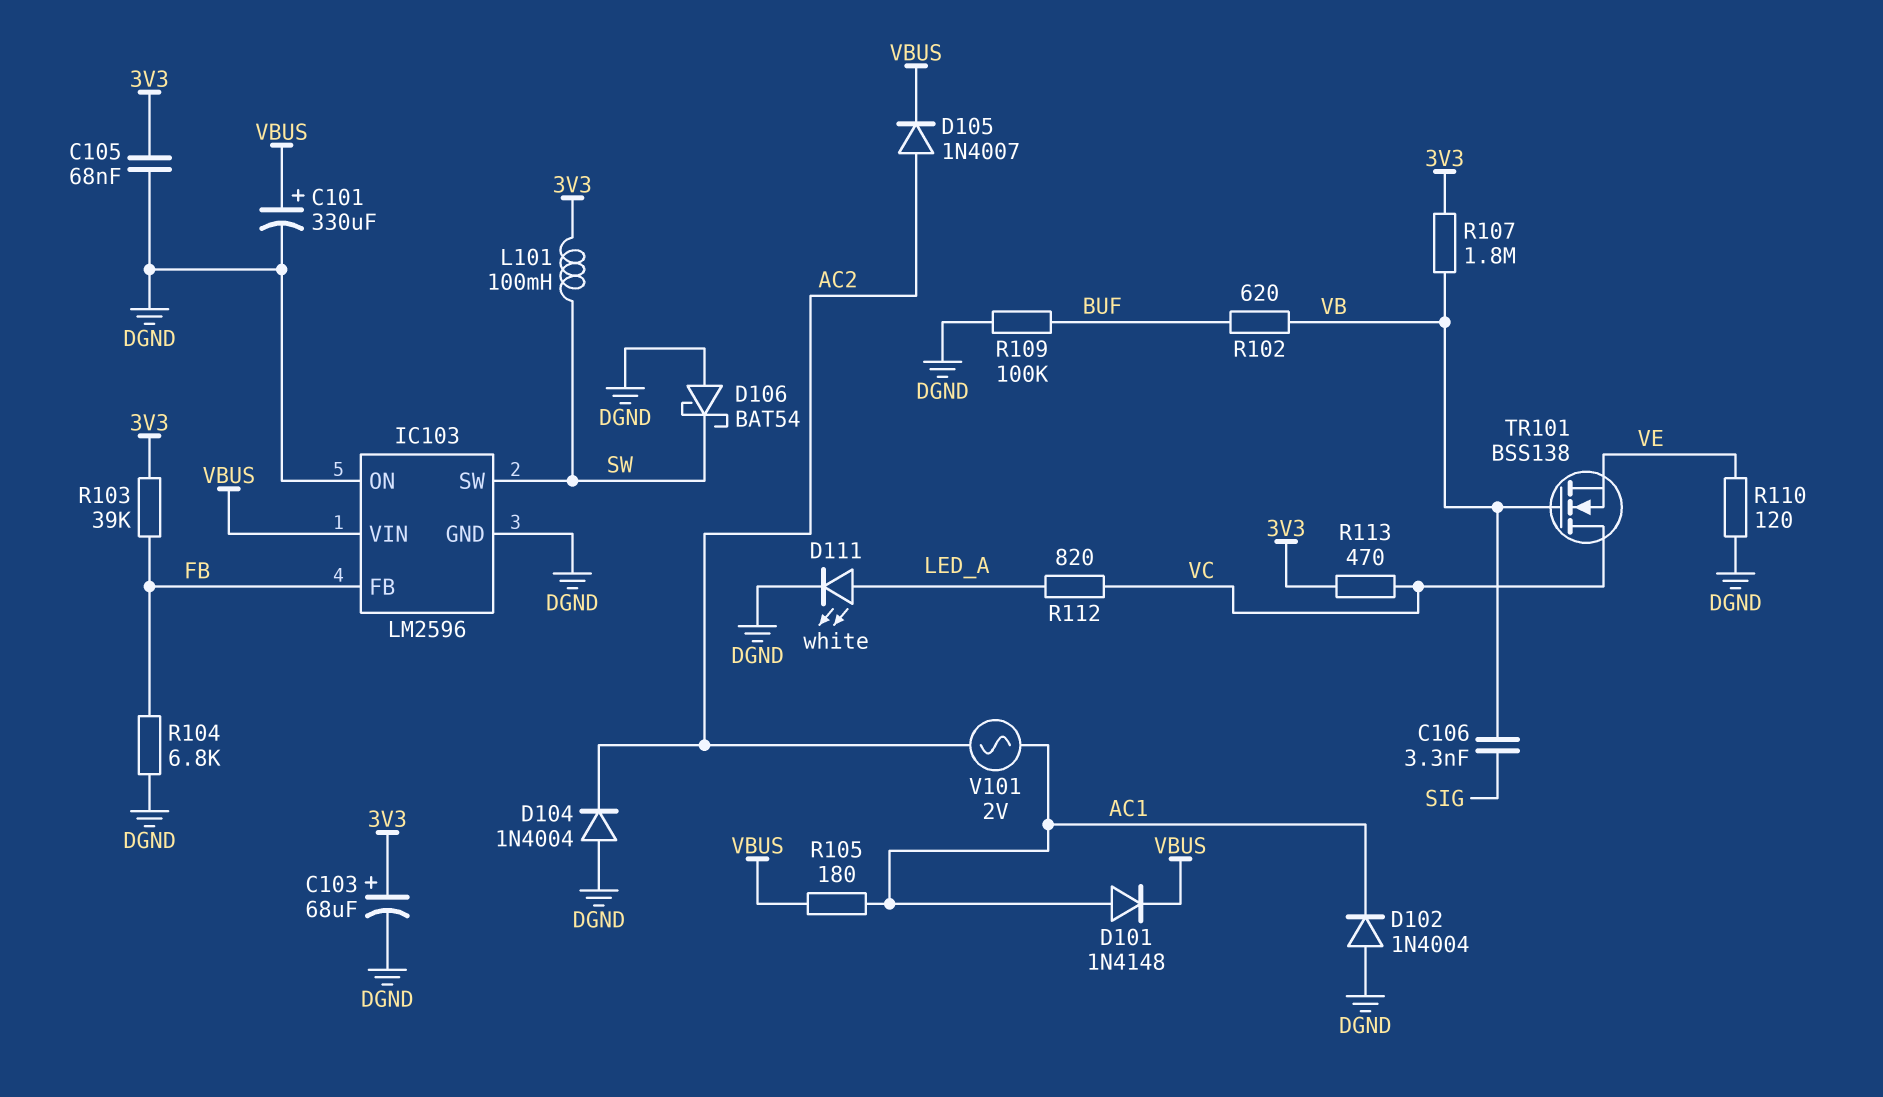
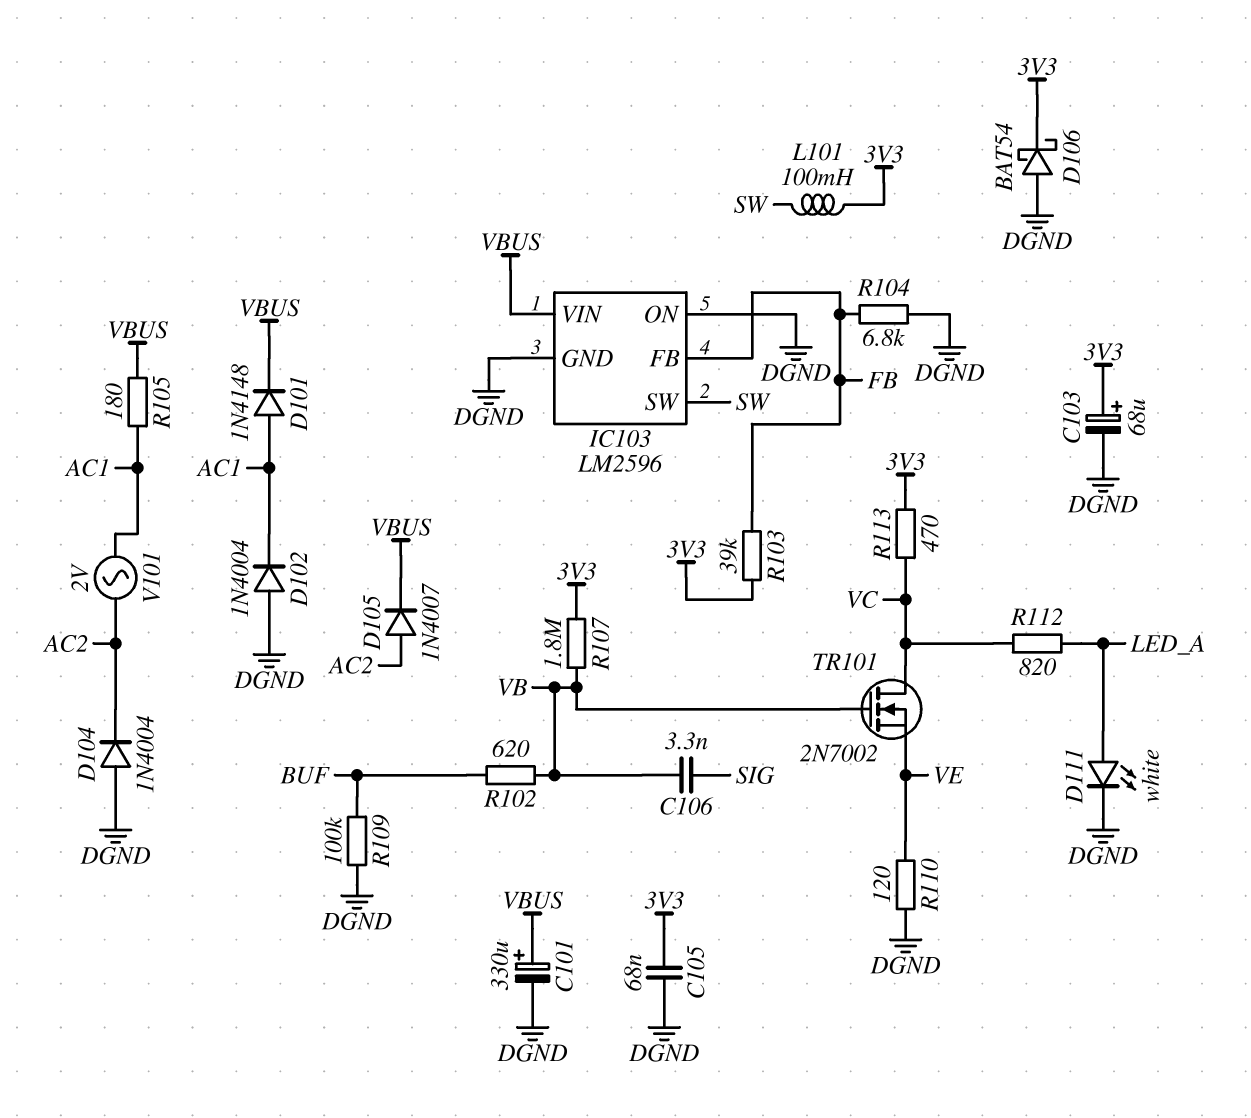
D106: schottky BAT54 (A DGND, K SW) -> schottky BAT54 (A DGND, K 3V3)
TR101: NMOS BSS138 (G VB, D VC, S VE) -> NMOS 2N7002 (G VB, D VC, S VE)

